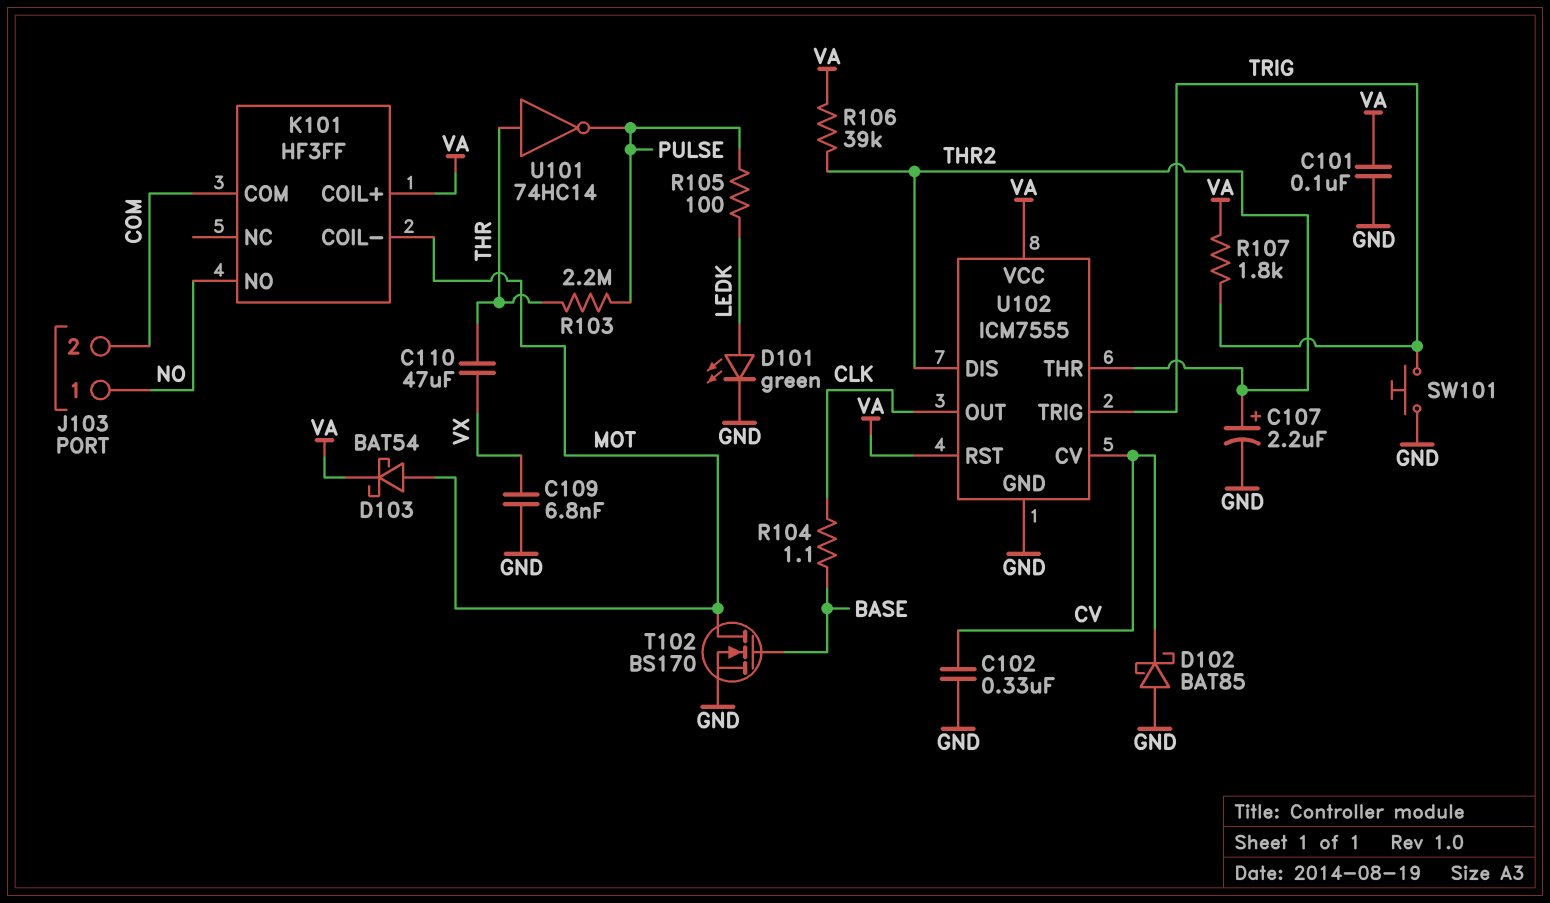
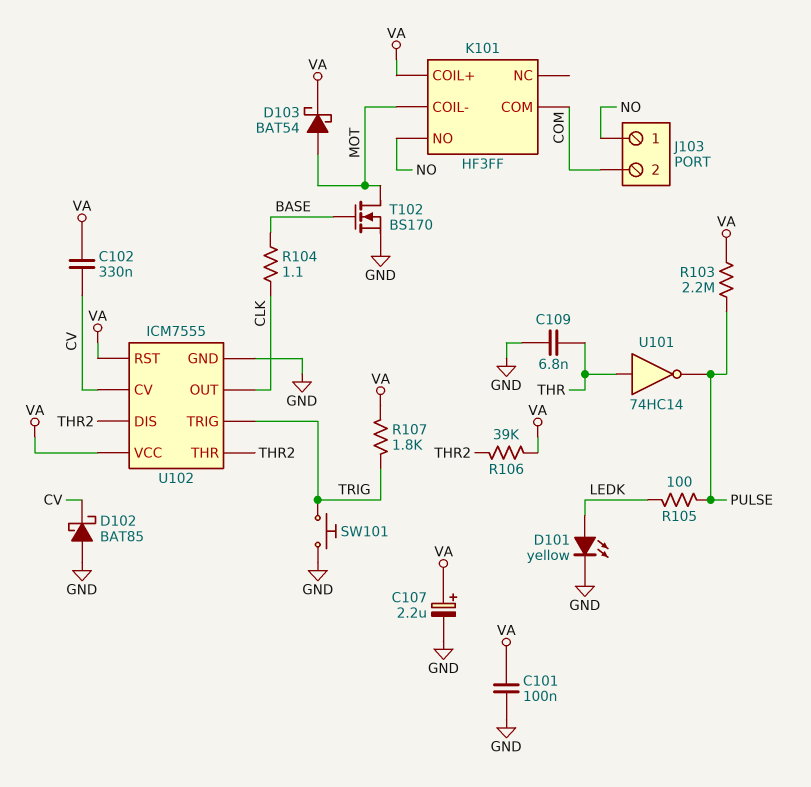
C102: 330nF (CV, GND) -> 330nF (CV, VA)
C107: 2.2uF (plus THR2, minus GND) -> 2.2uF (plus VA, minus GND)
C109: 6.8nF (GND, VX) -> 6.8nF (GND, THR)
C110: 47uF (THR, VX) -> none
D101: LED green (A LEDK, K GND) -> LED yellow (A LEDK, K GND)
R103: 2.2M (PULSE, THR) -> 2.2M (PULSE, VA)

